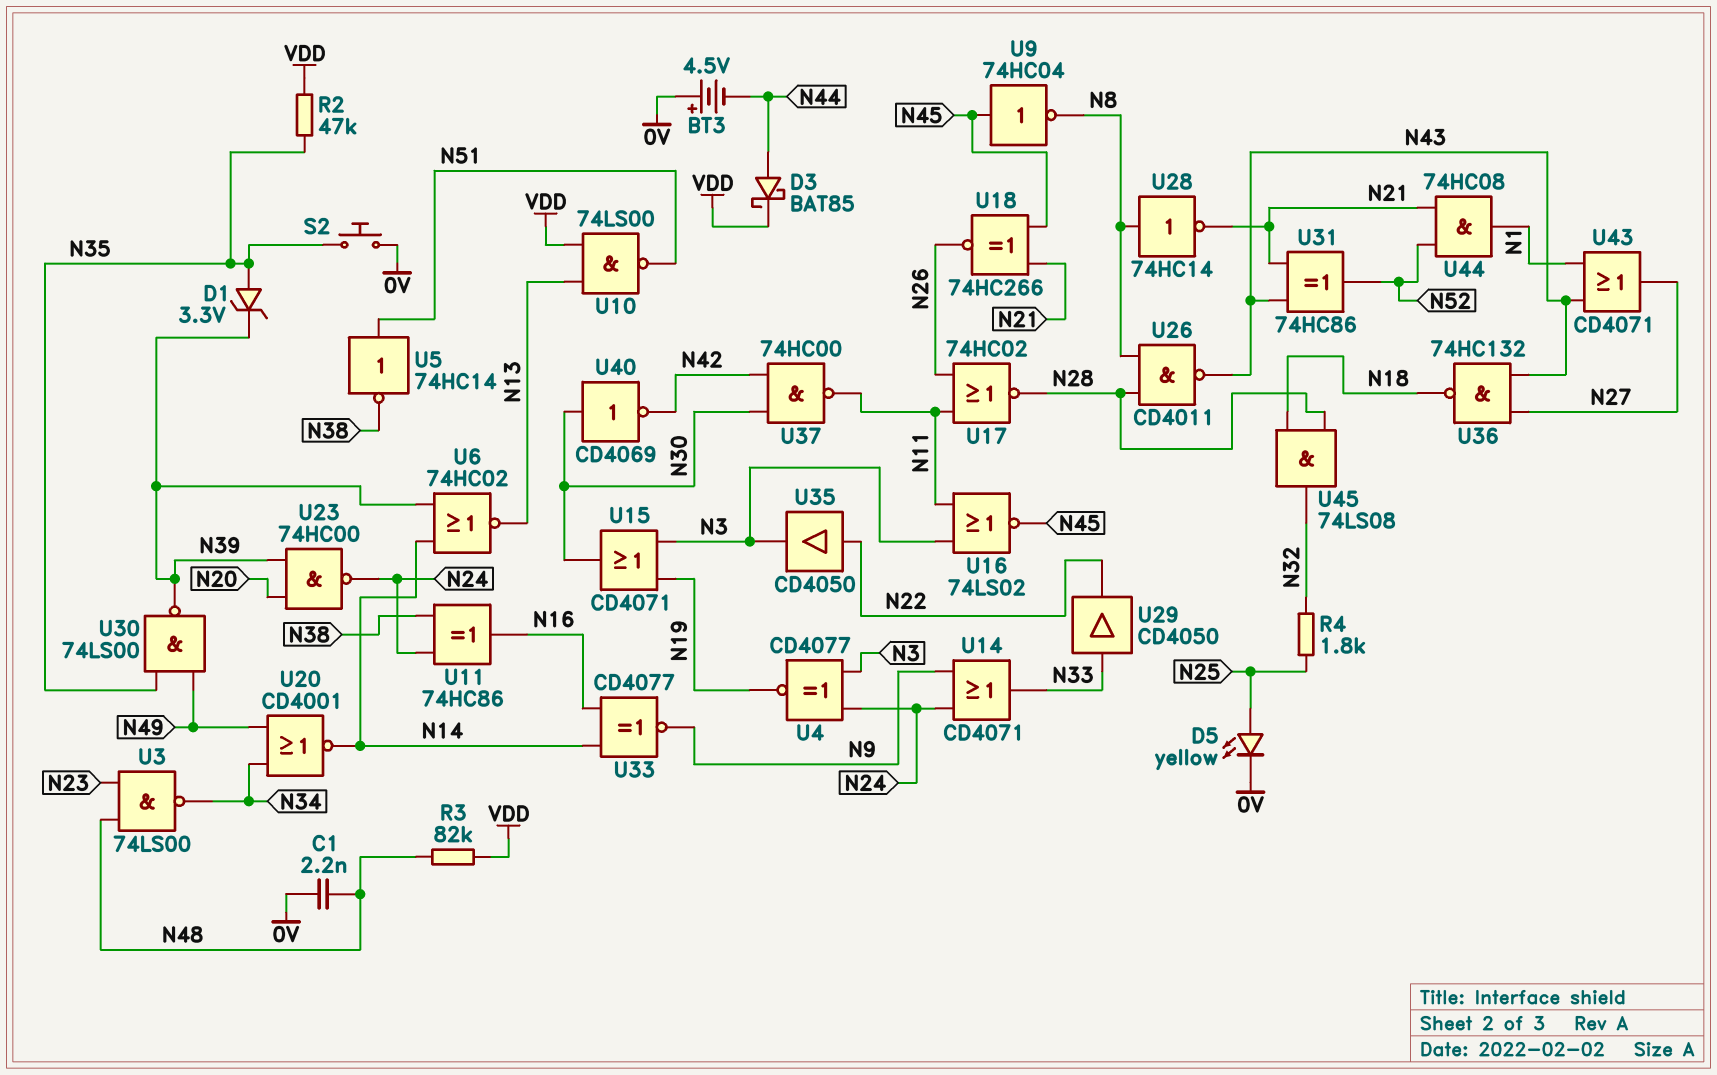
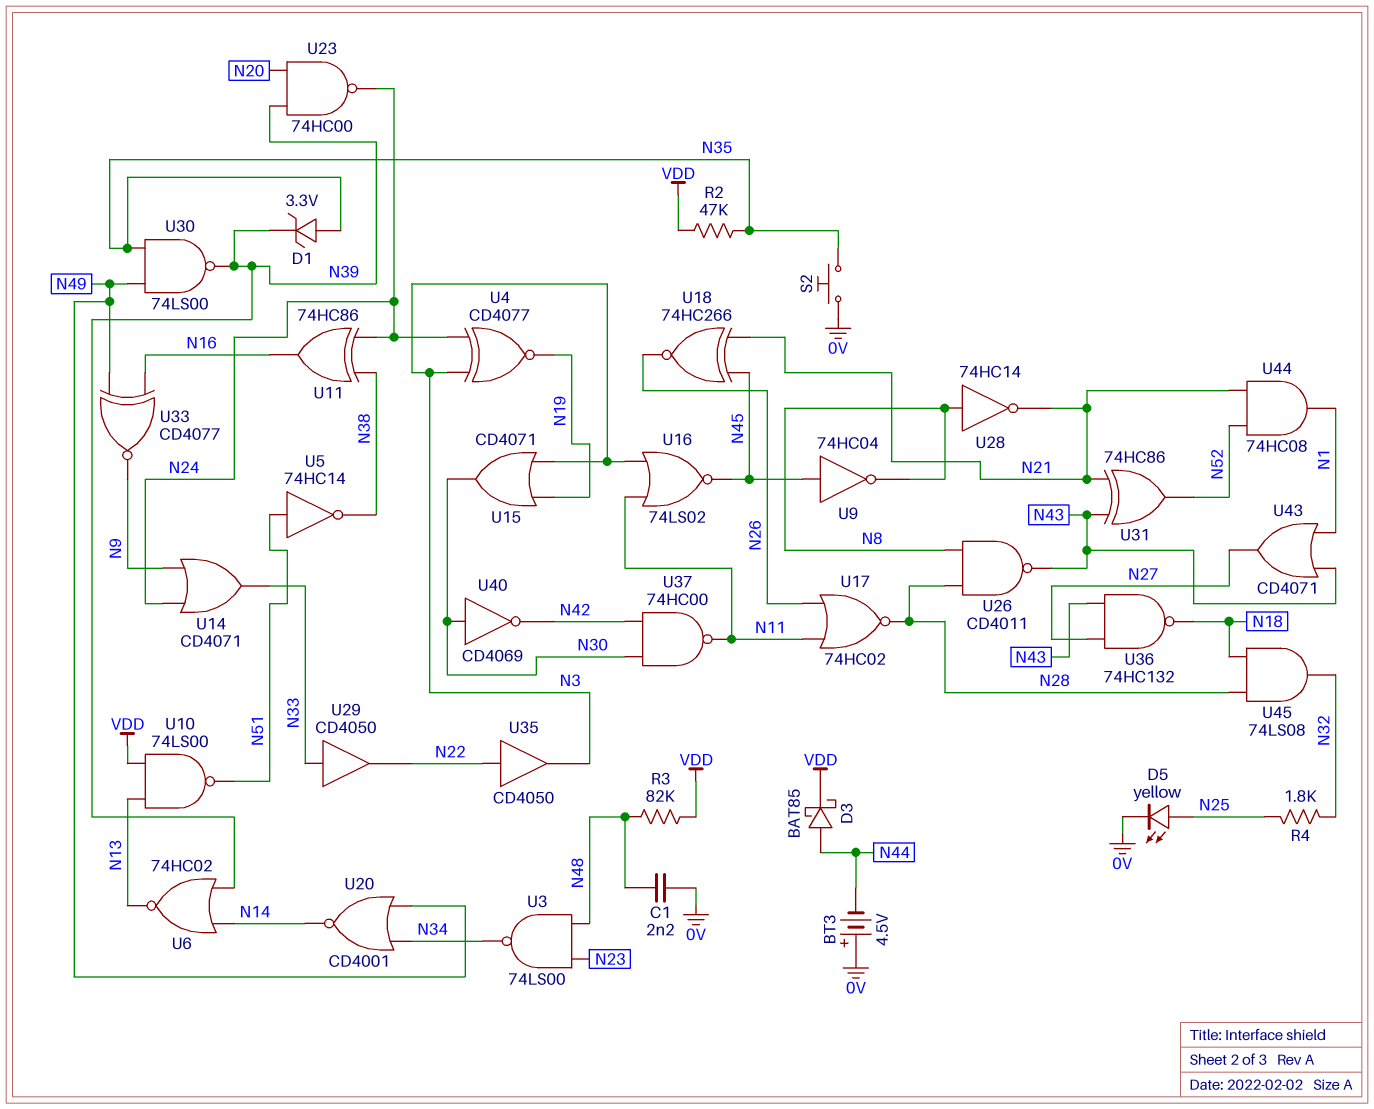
U33: XNOR CD4077 (in N14, in N16, out N9) -> XNOR CD4077 (in N16, in N49, out N9)

